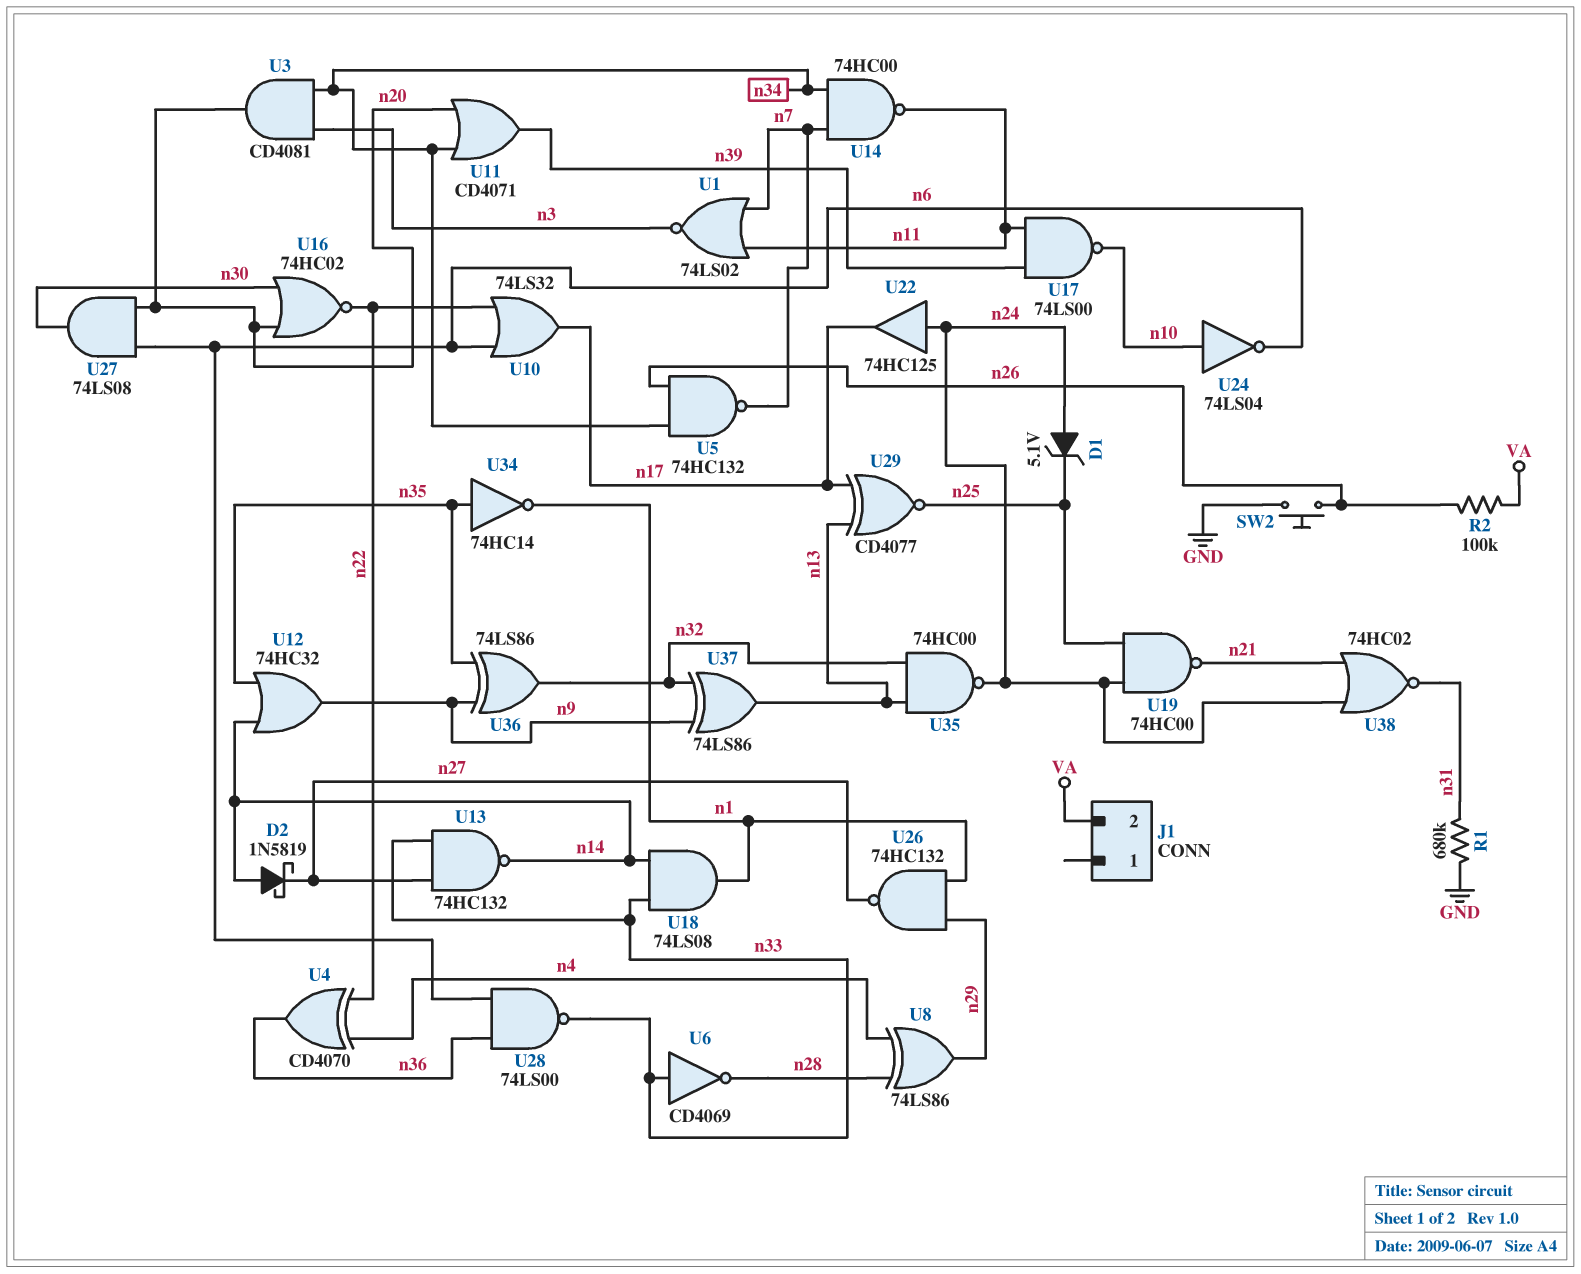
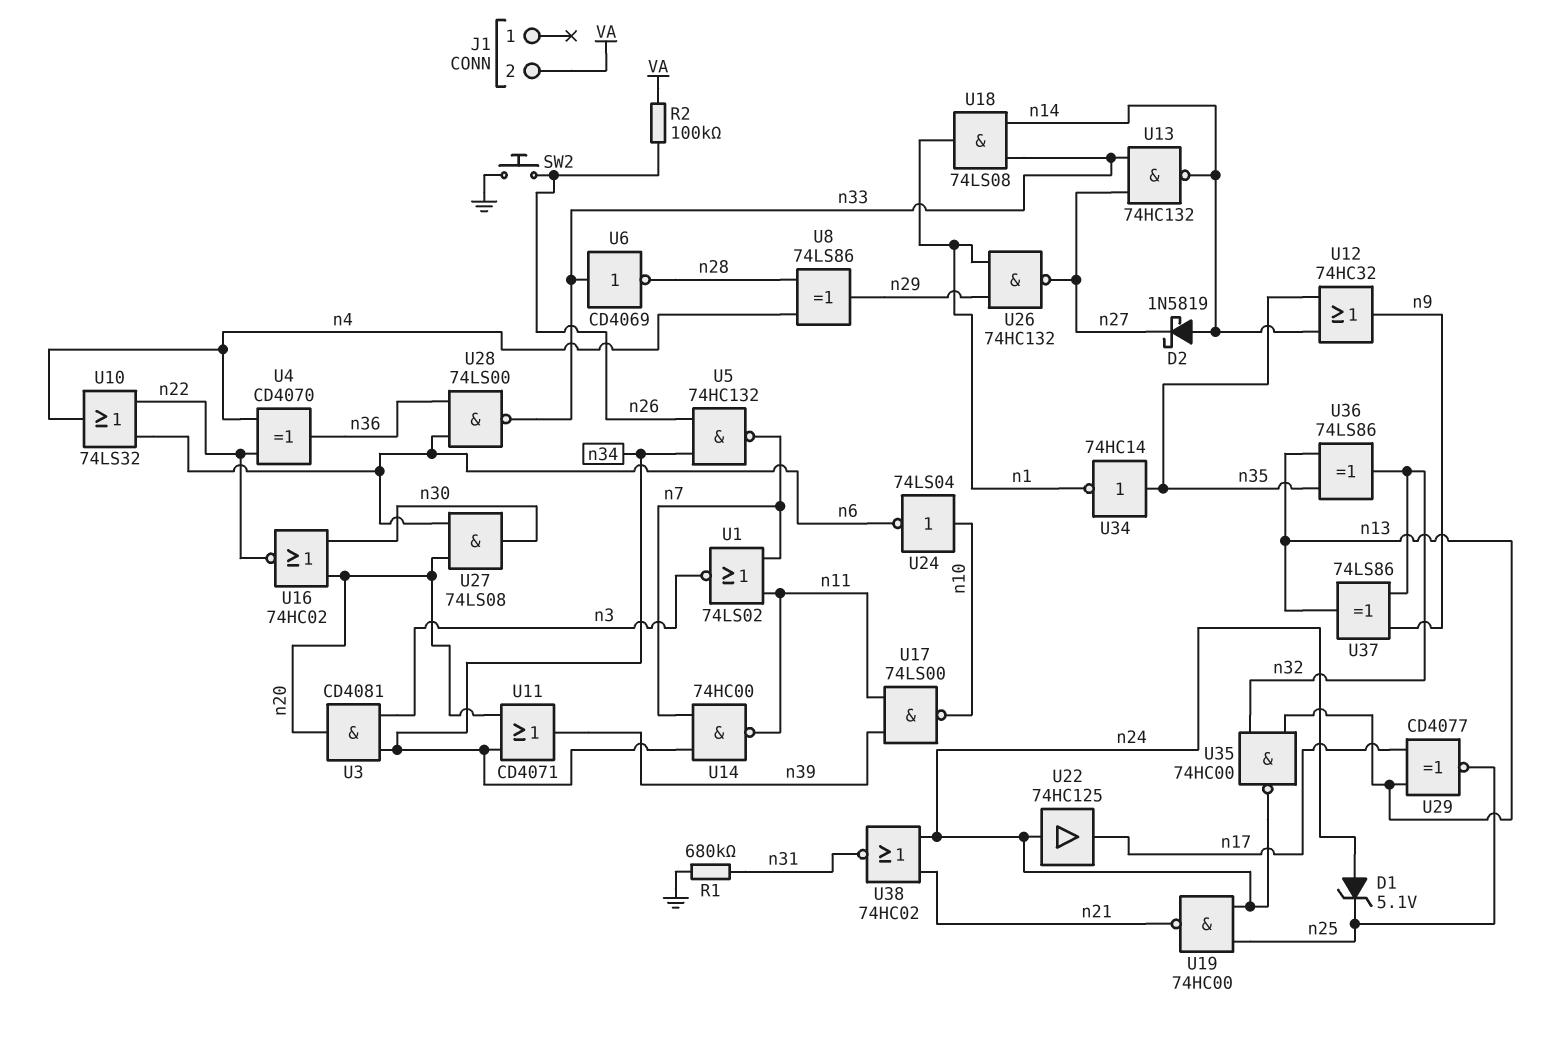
U10: OR 74LS32 (in n6, in n22, out n17) -> OR 74LS32 (in n6, in n22, out n4)
U36: XOR 74LS86 (in n9, in n35, out n32) -> XOR 74LS86 (in n13, in n35, out n32)

